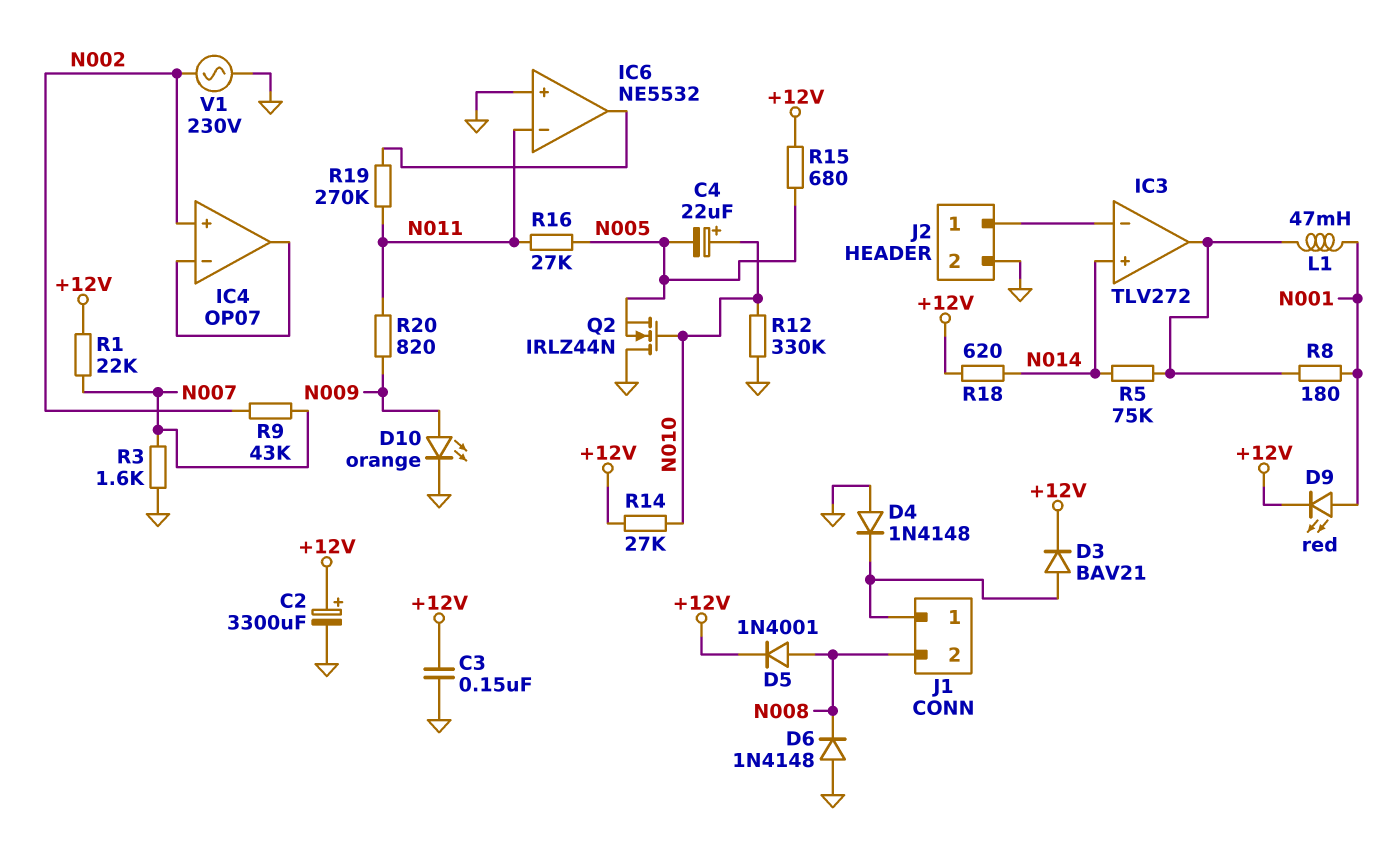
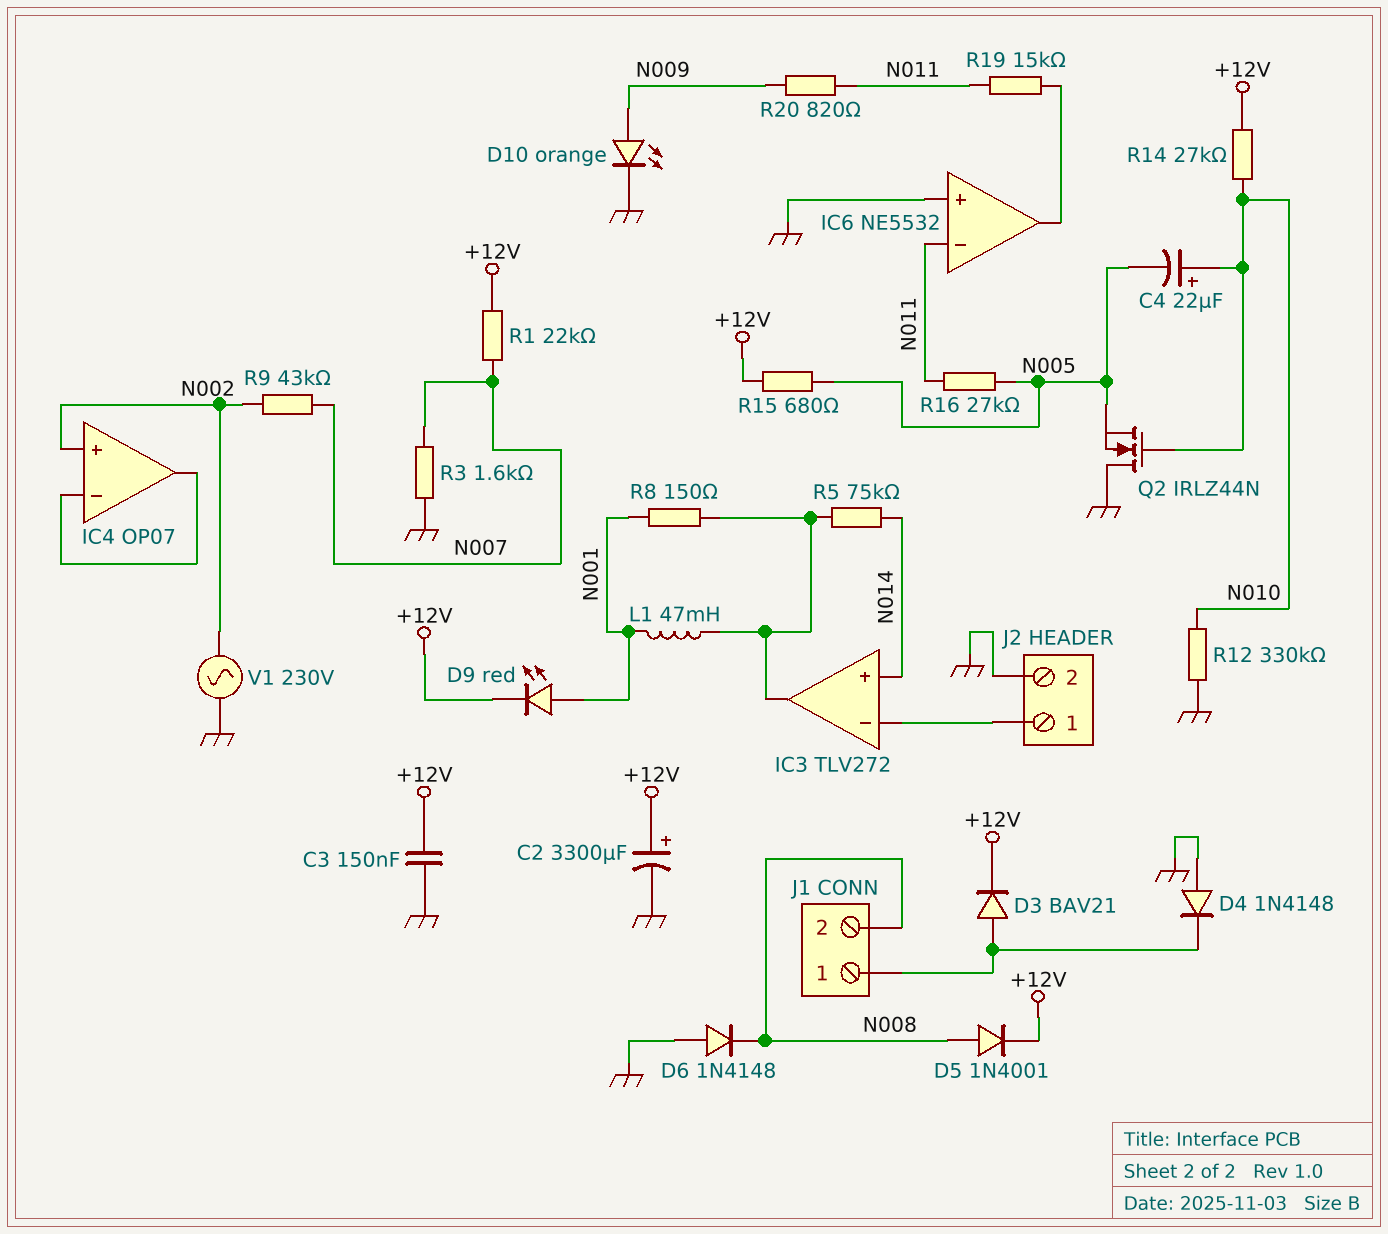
R8: 180 (IC3/out, N001) -> 150 (IC3/out, N001)
R18: 620 (+12V, N014) -> none
R19: 270k (IC6/out, N011) -> 15k (IC6/out, N011)

